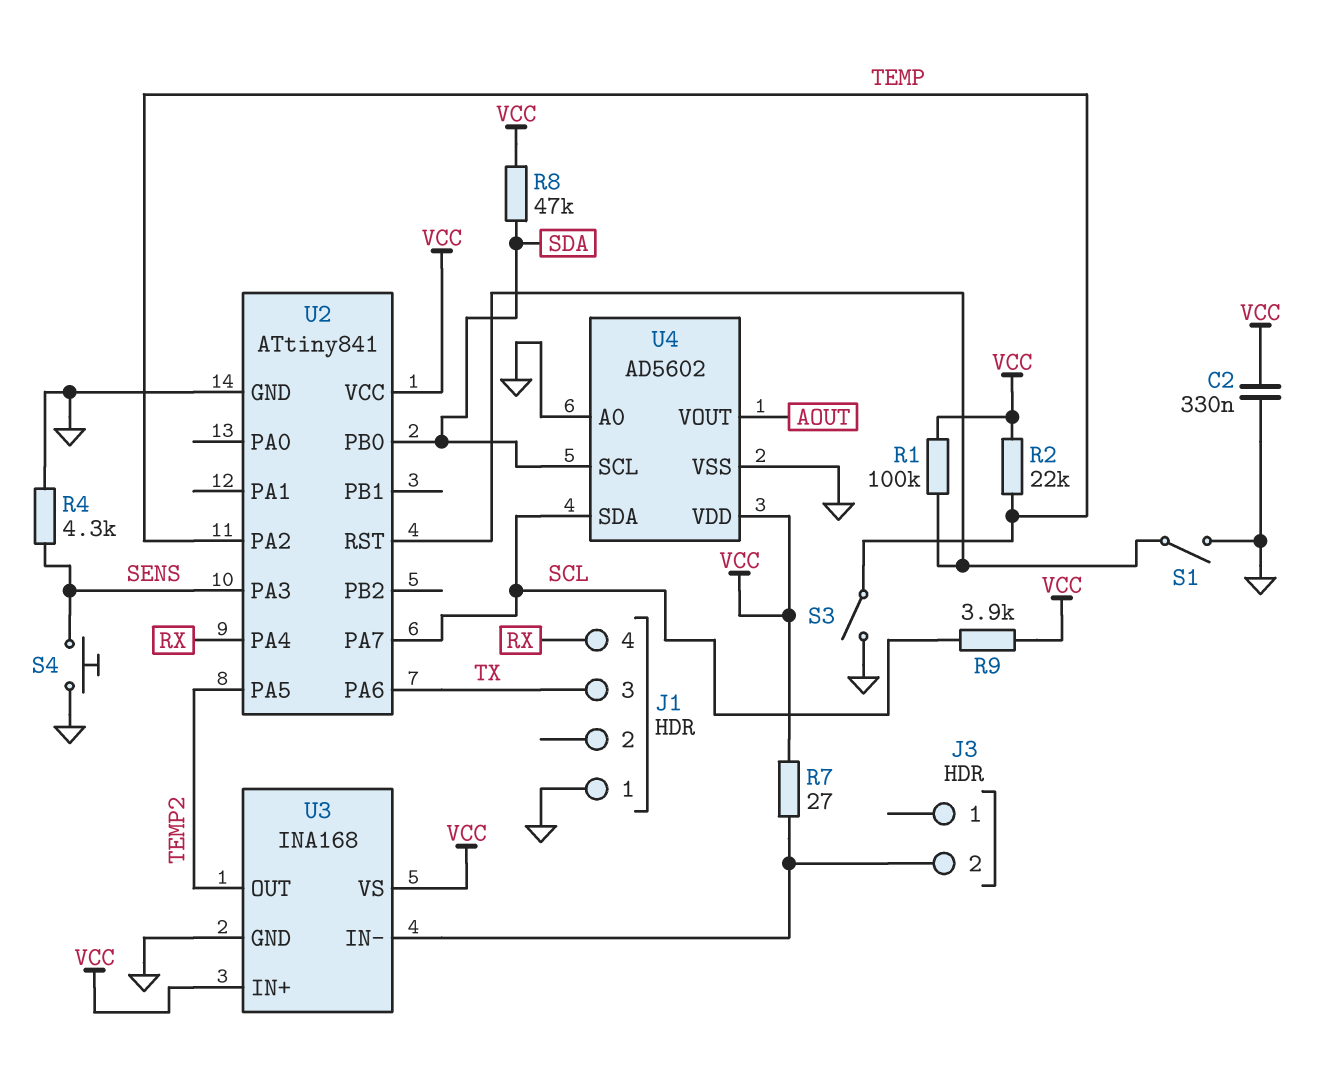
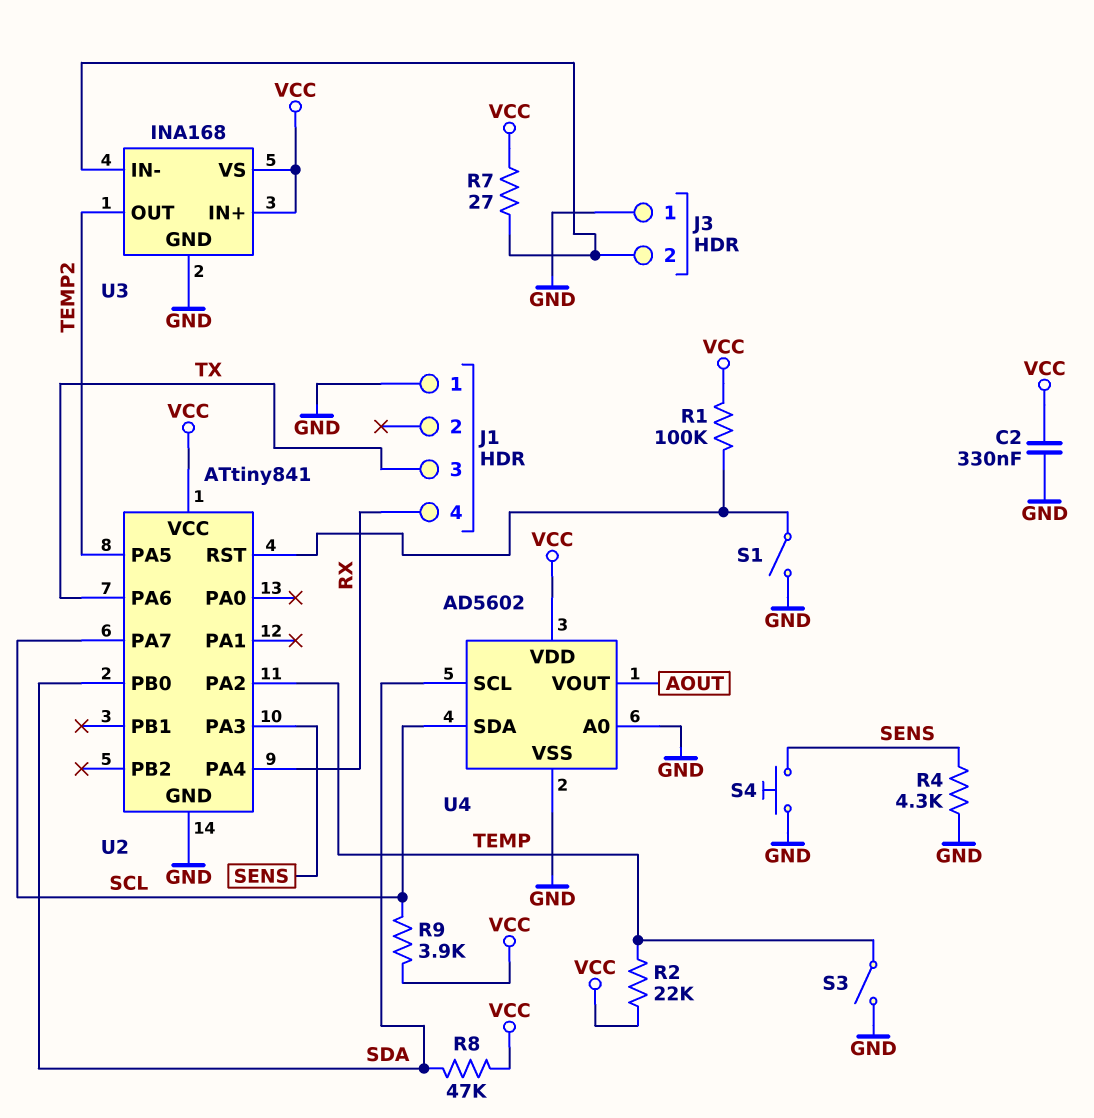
J3 pin 1: none -> GND

